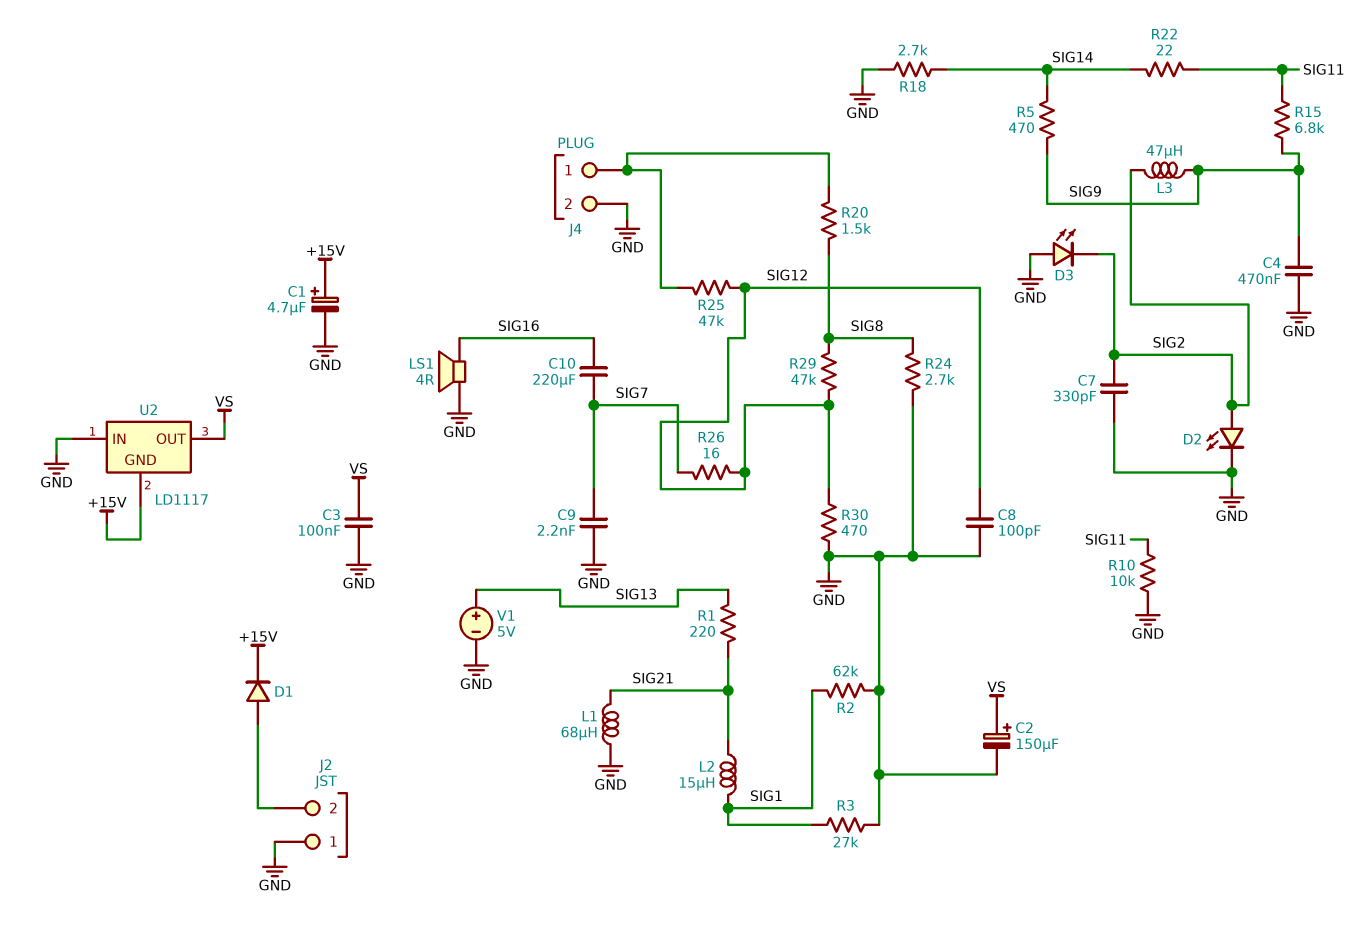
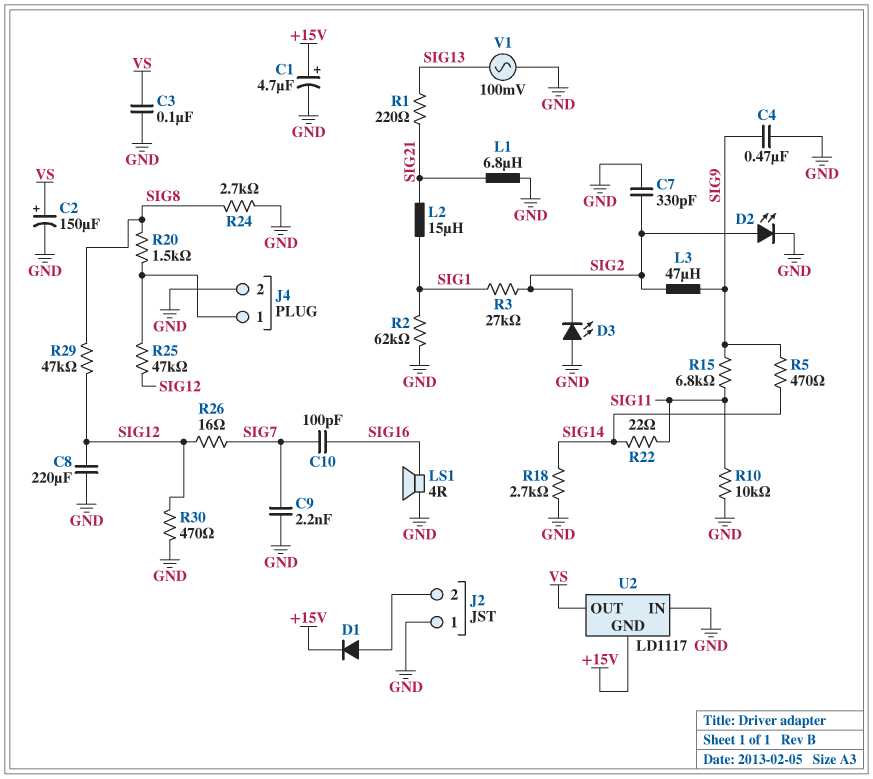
C8: 100pF (GND, SIG12) -> 220uF (GND, SIG12)
C10: 220uF (SIG7, SIG16) -> 100pF (SIG7, SIG16)
L1: 68uH (GND, SIG21) -> 6.8uH (GND, SIG21)
R3: 27k (GND, SIG1) -> 27k (SIG1, SIG2)
V1: 5V (plus SIG13, minus GND) -> AC 100mV (GND, SIG13)

